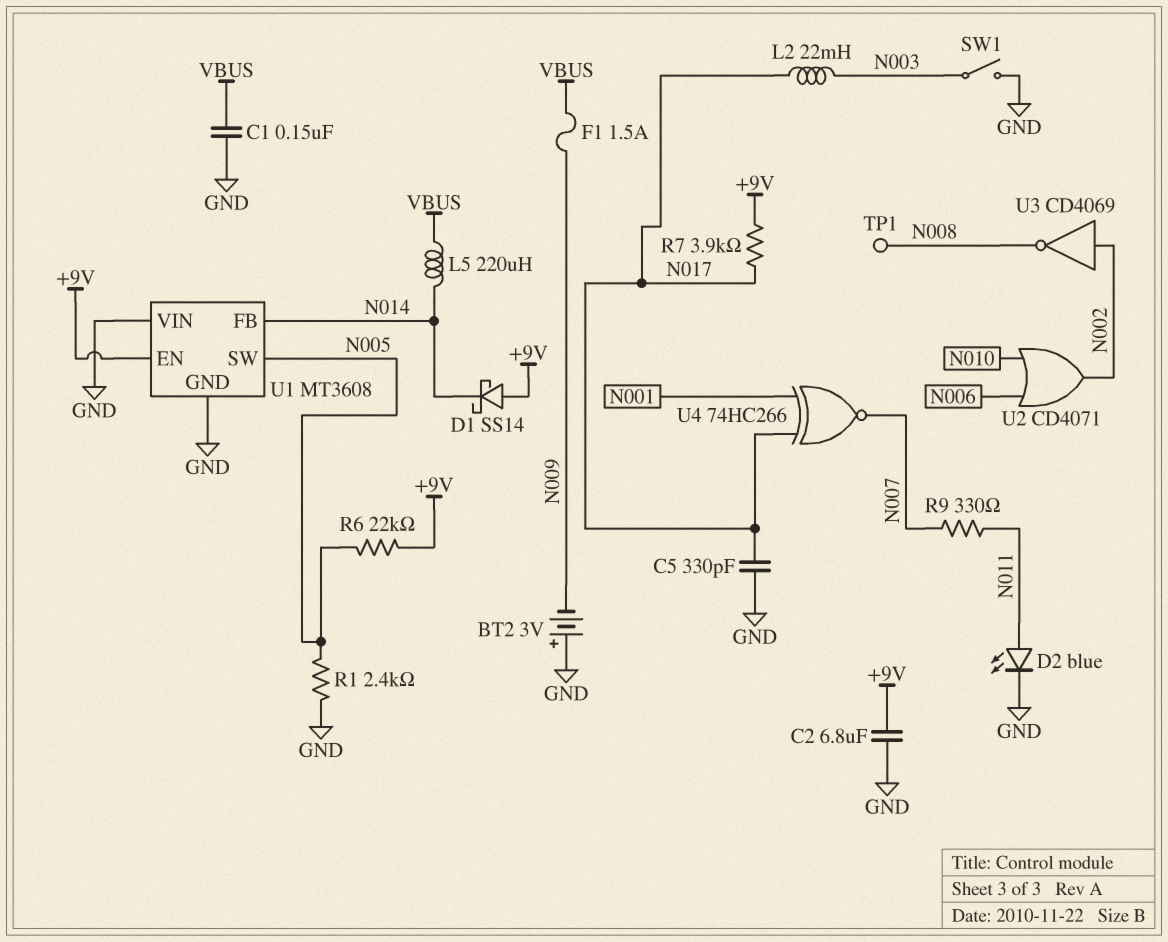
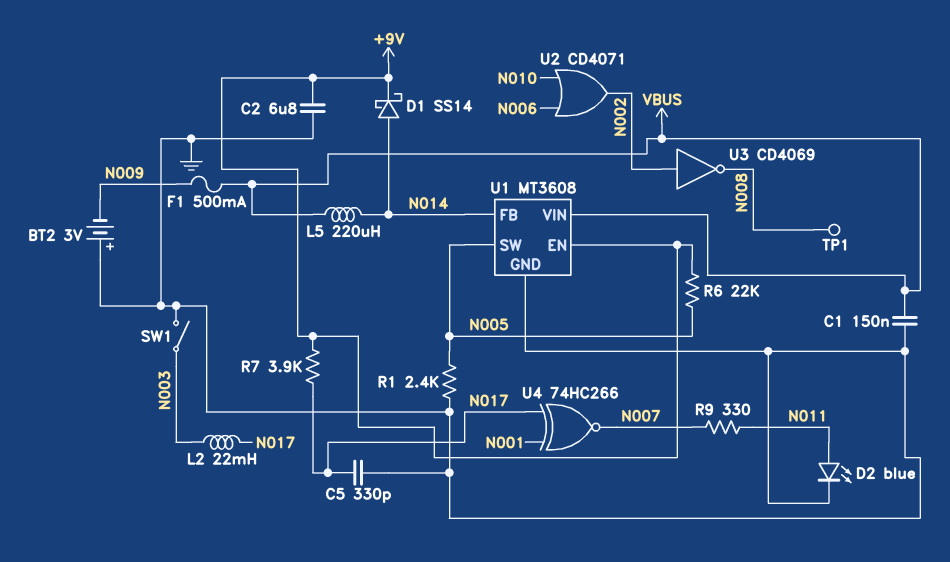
D1: schottky SS14 (A +9V, K N014) -> schottky SS14 (A N014, K +9V)
F1: 1.5A (N009, VBUS) -> 500mA (N009, VBUS)
U1 pin VIN: GND -> VBUS

